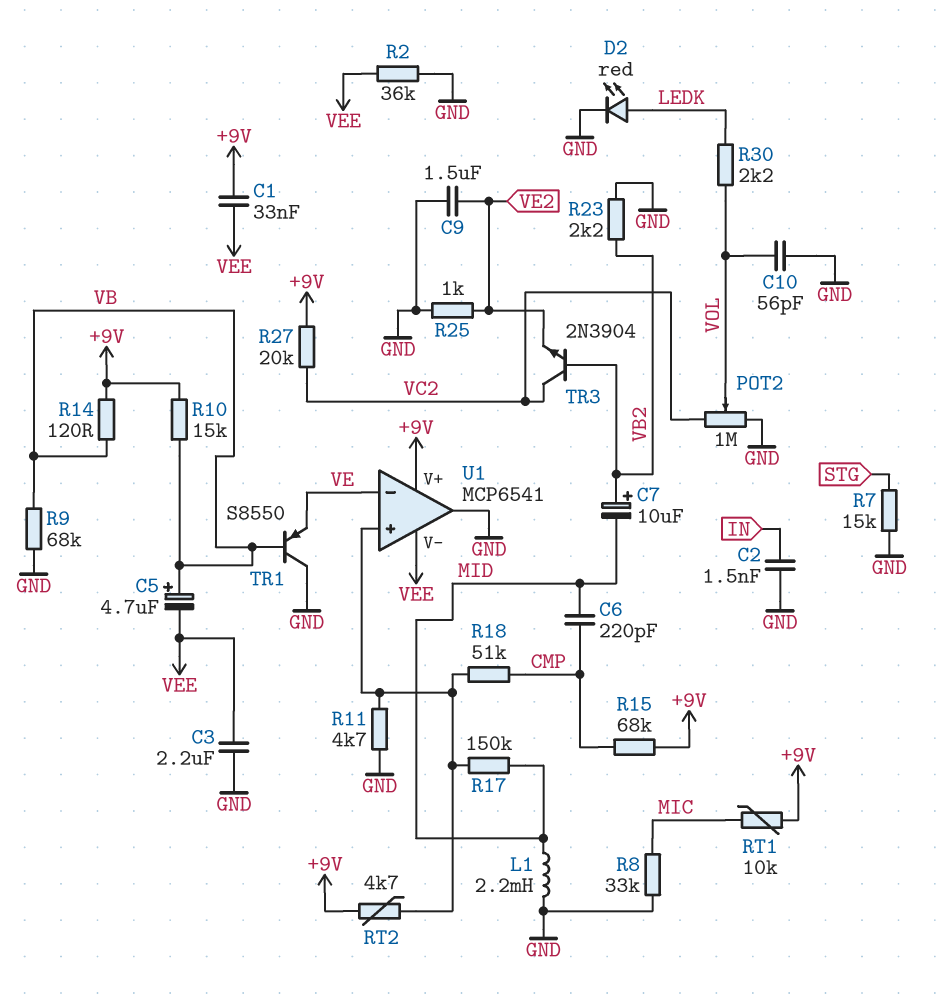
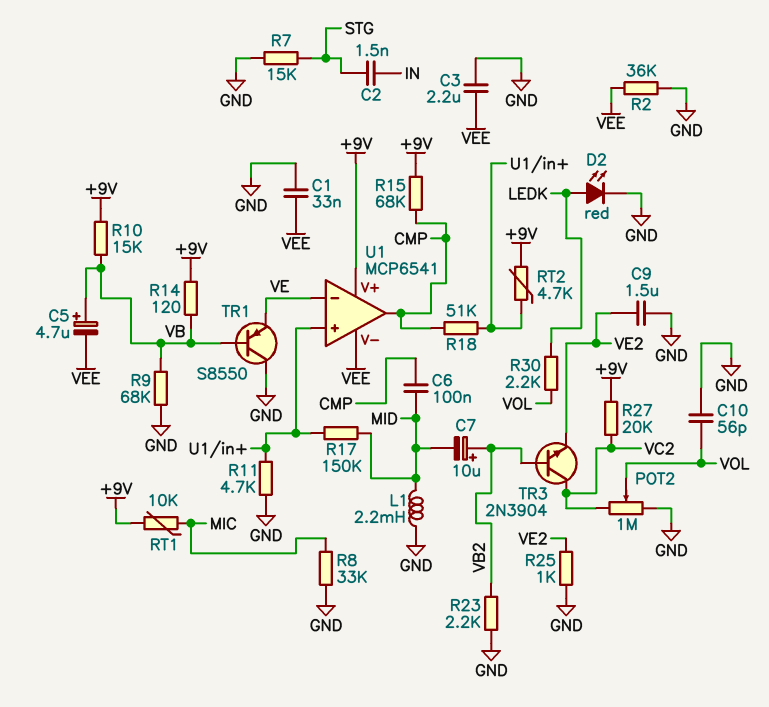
C1: 33nF (+9V, VEE) -> 33nF (GND, VEE)
C2: 1.5nF (GND, IN) -> 1.5nF (IN, STG)
C6: 220pF (CMP, MID) -> 100nF (CMP, MID)
U1 pin out: GND -> CMP

